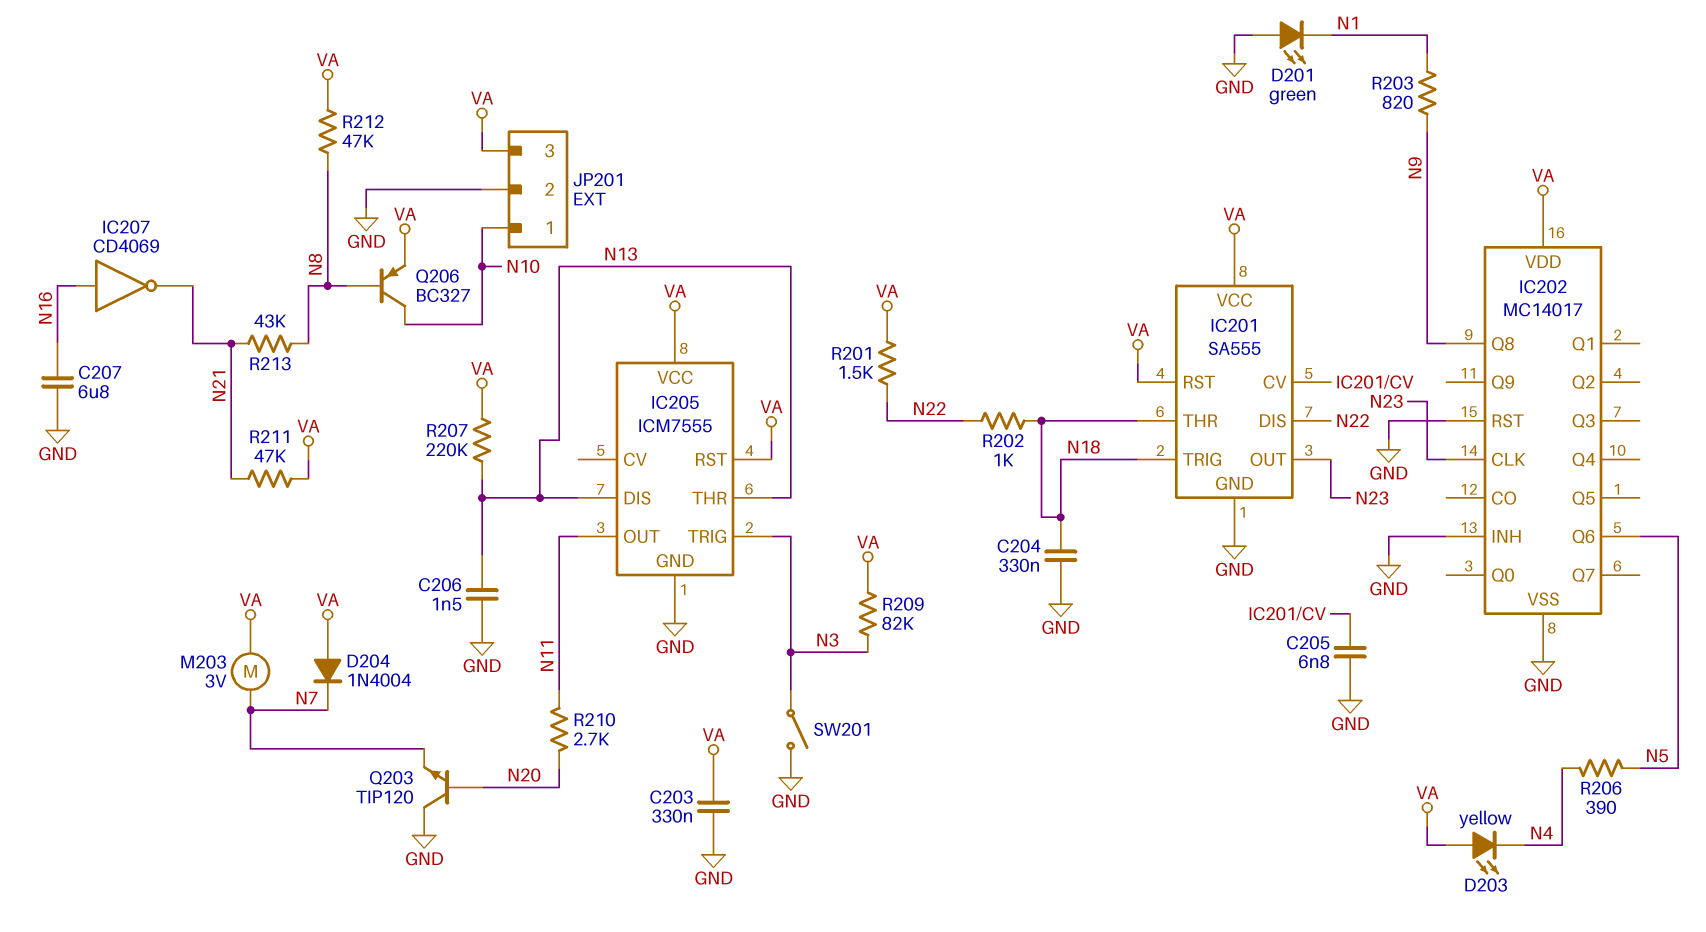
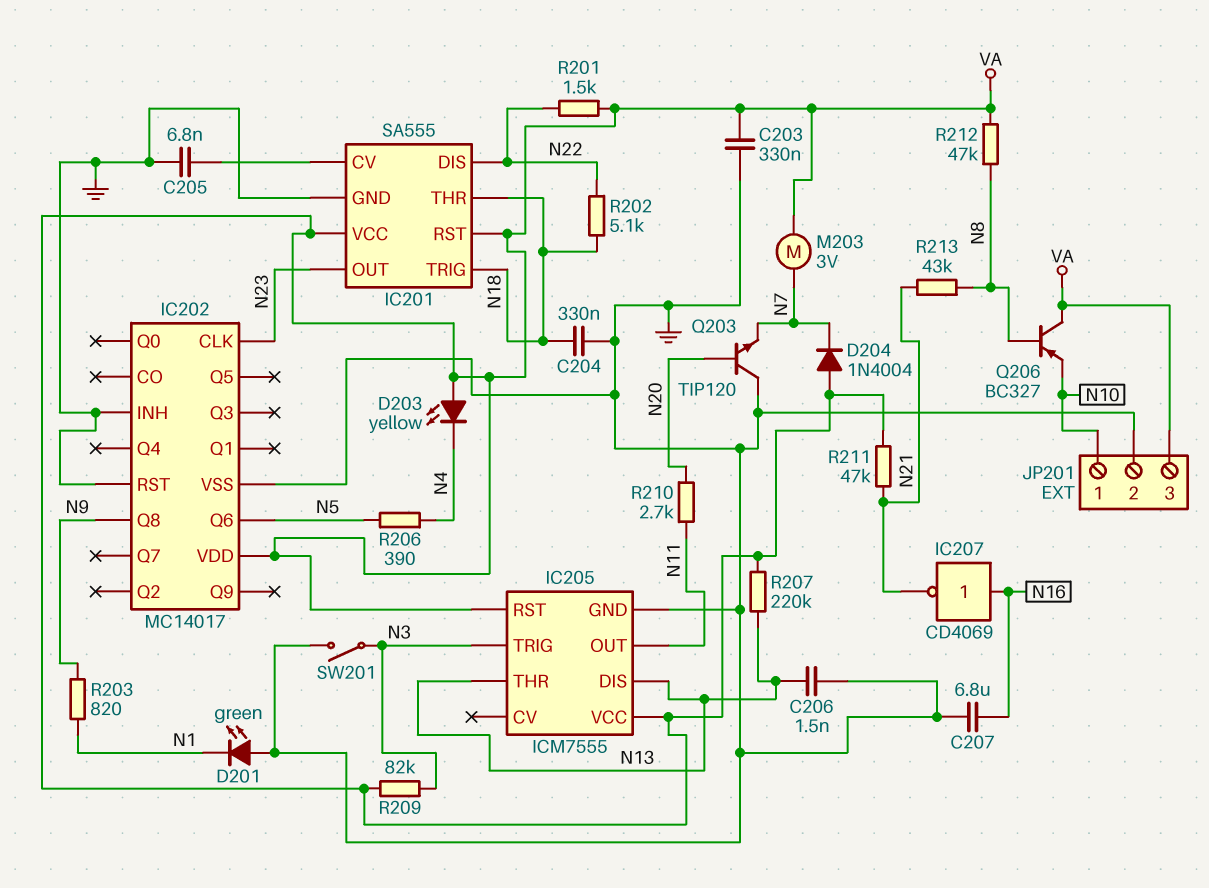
Q206: PNP BC327 (B N8, C N10, E VA) -> PNP BC327 (B N8, C VA, E N10)
R202: 1k (N18, N22) -> 5.1k (N18, N22)

